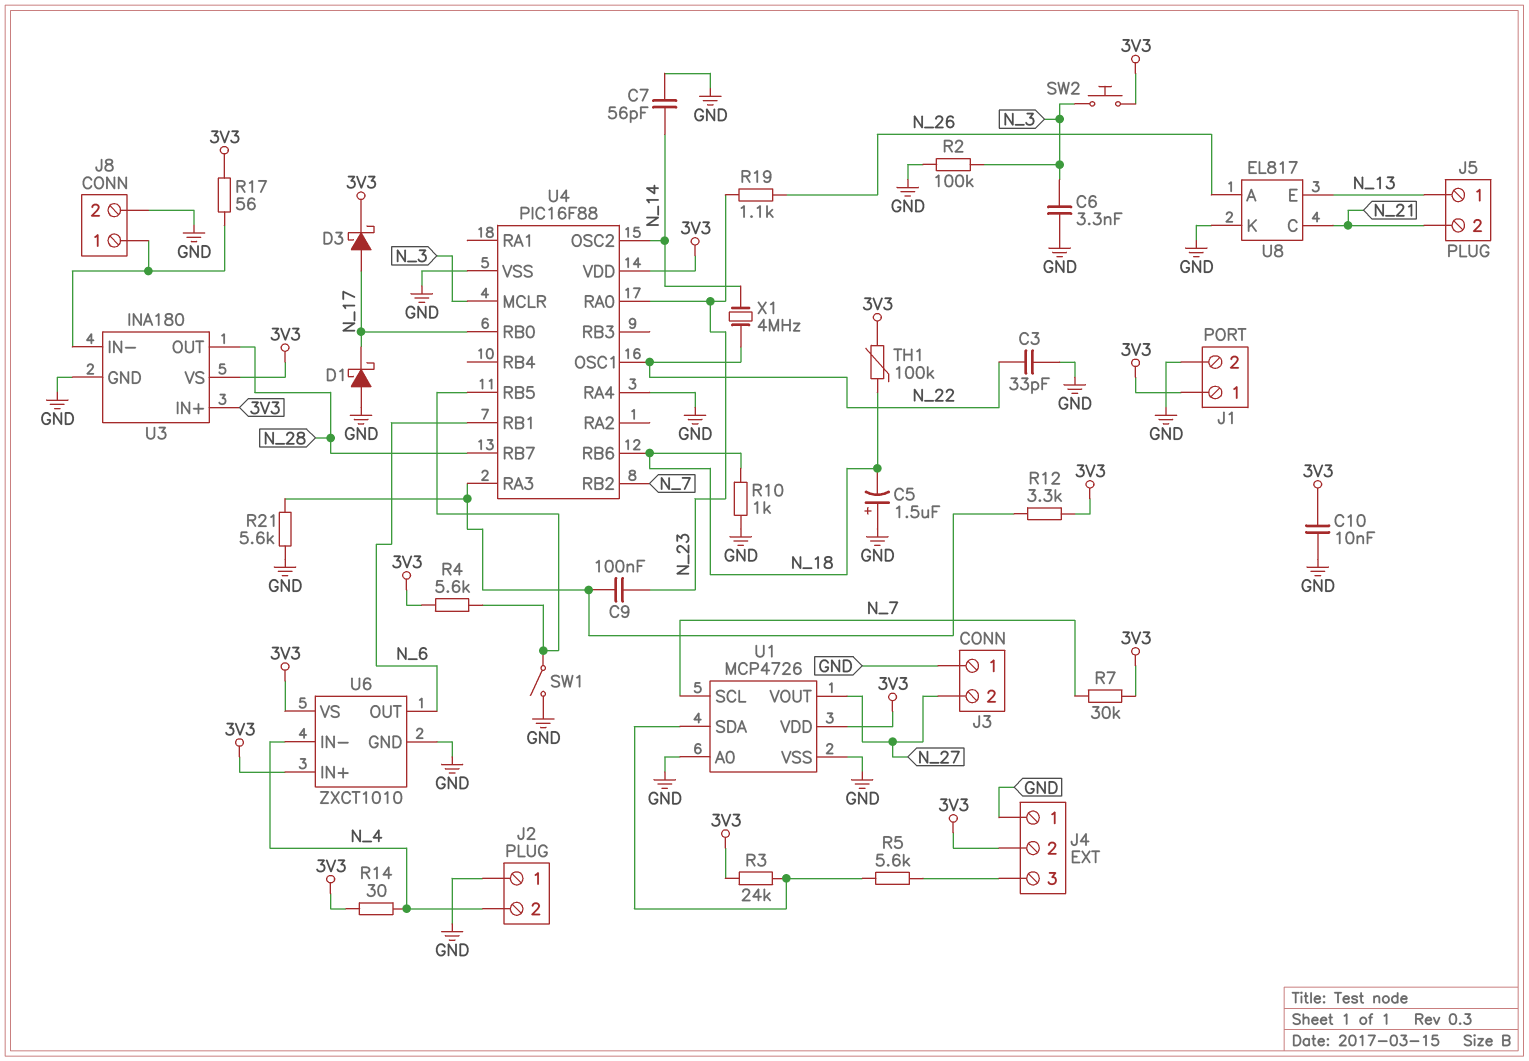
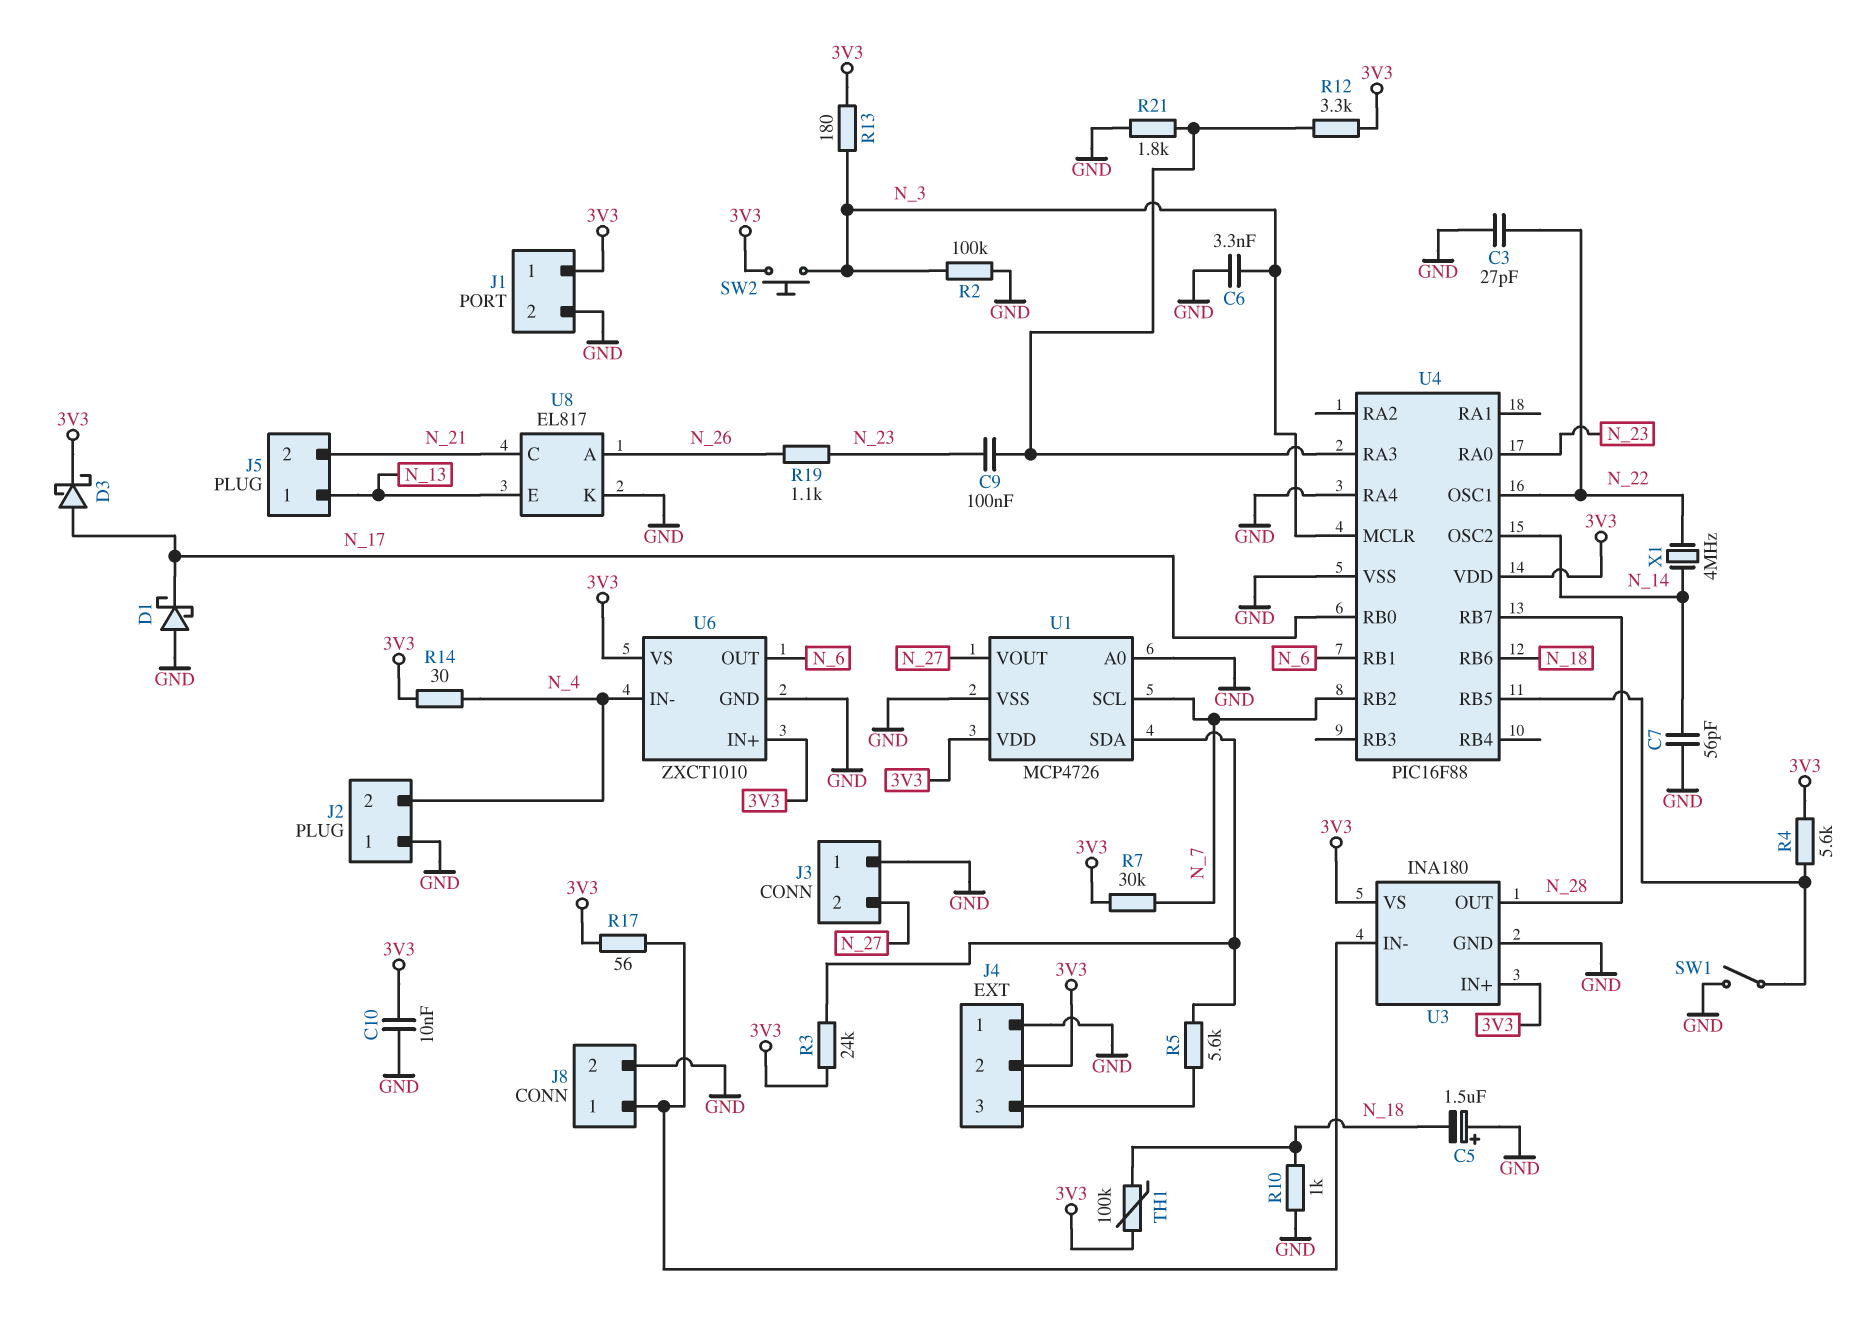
C3: 33pF (GND, N_22) -> 27pF (GND, N_22)
R13: none -> 180 (3V3, N_3)
R21: 5.6k (GND, U4/RA3) -> 1.8k (GND, U4/RA3)

